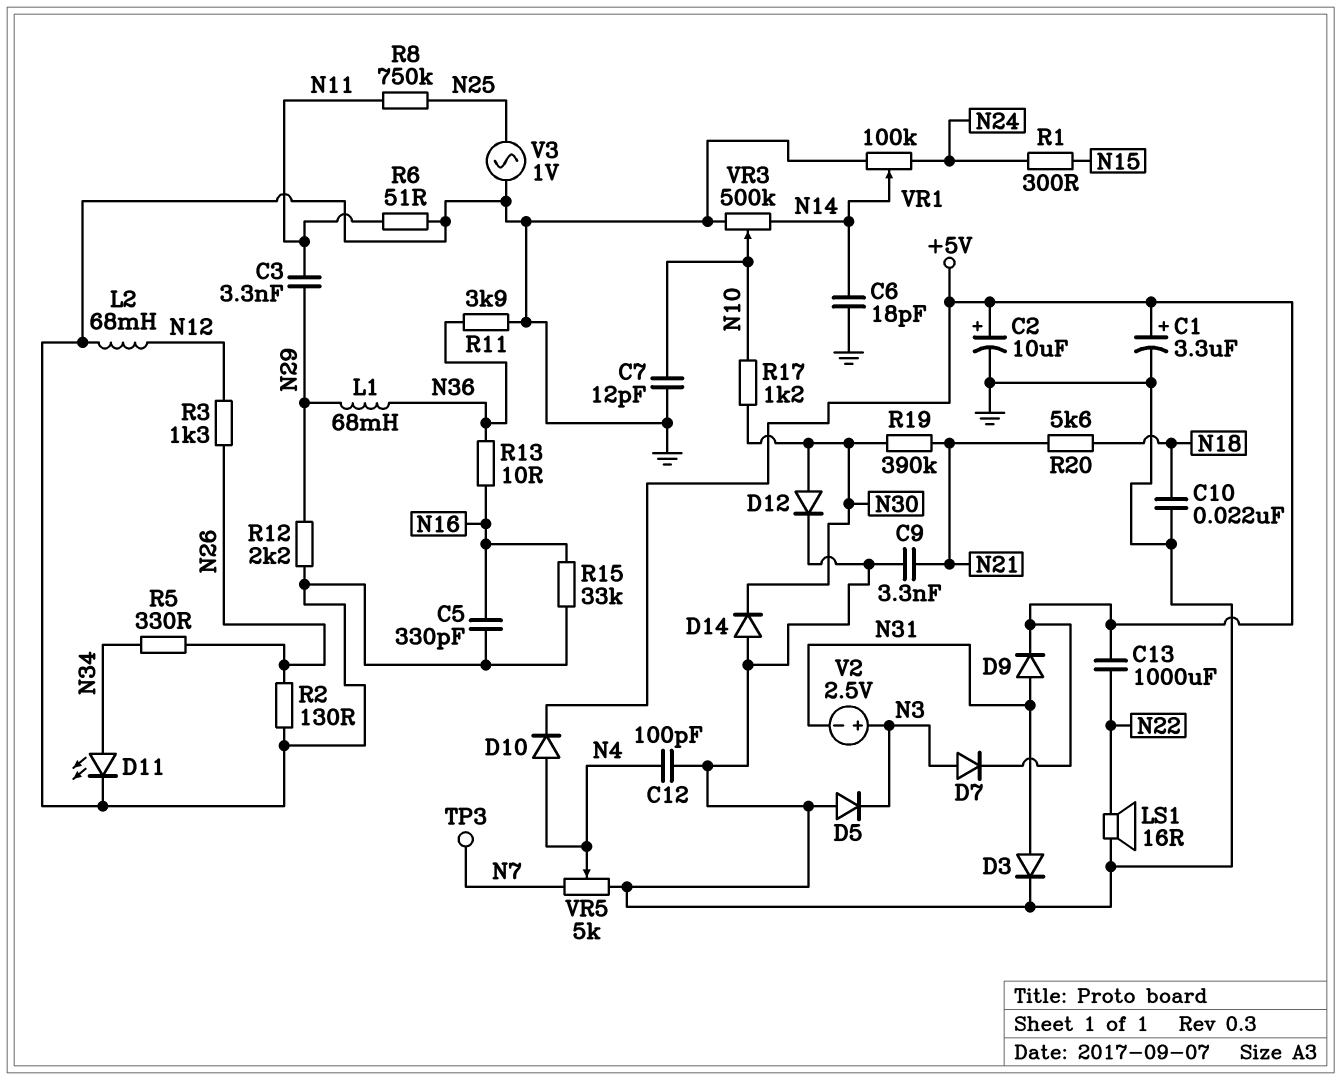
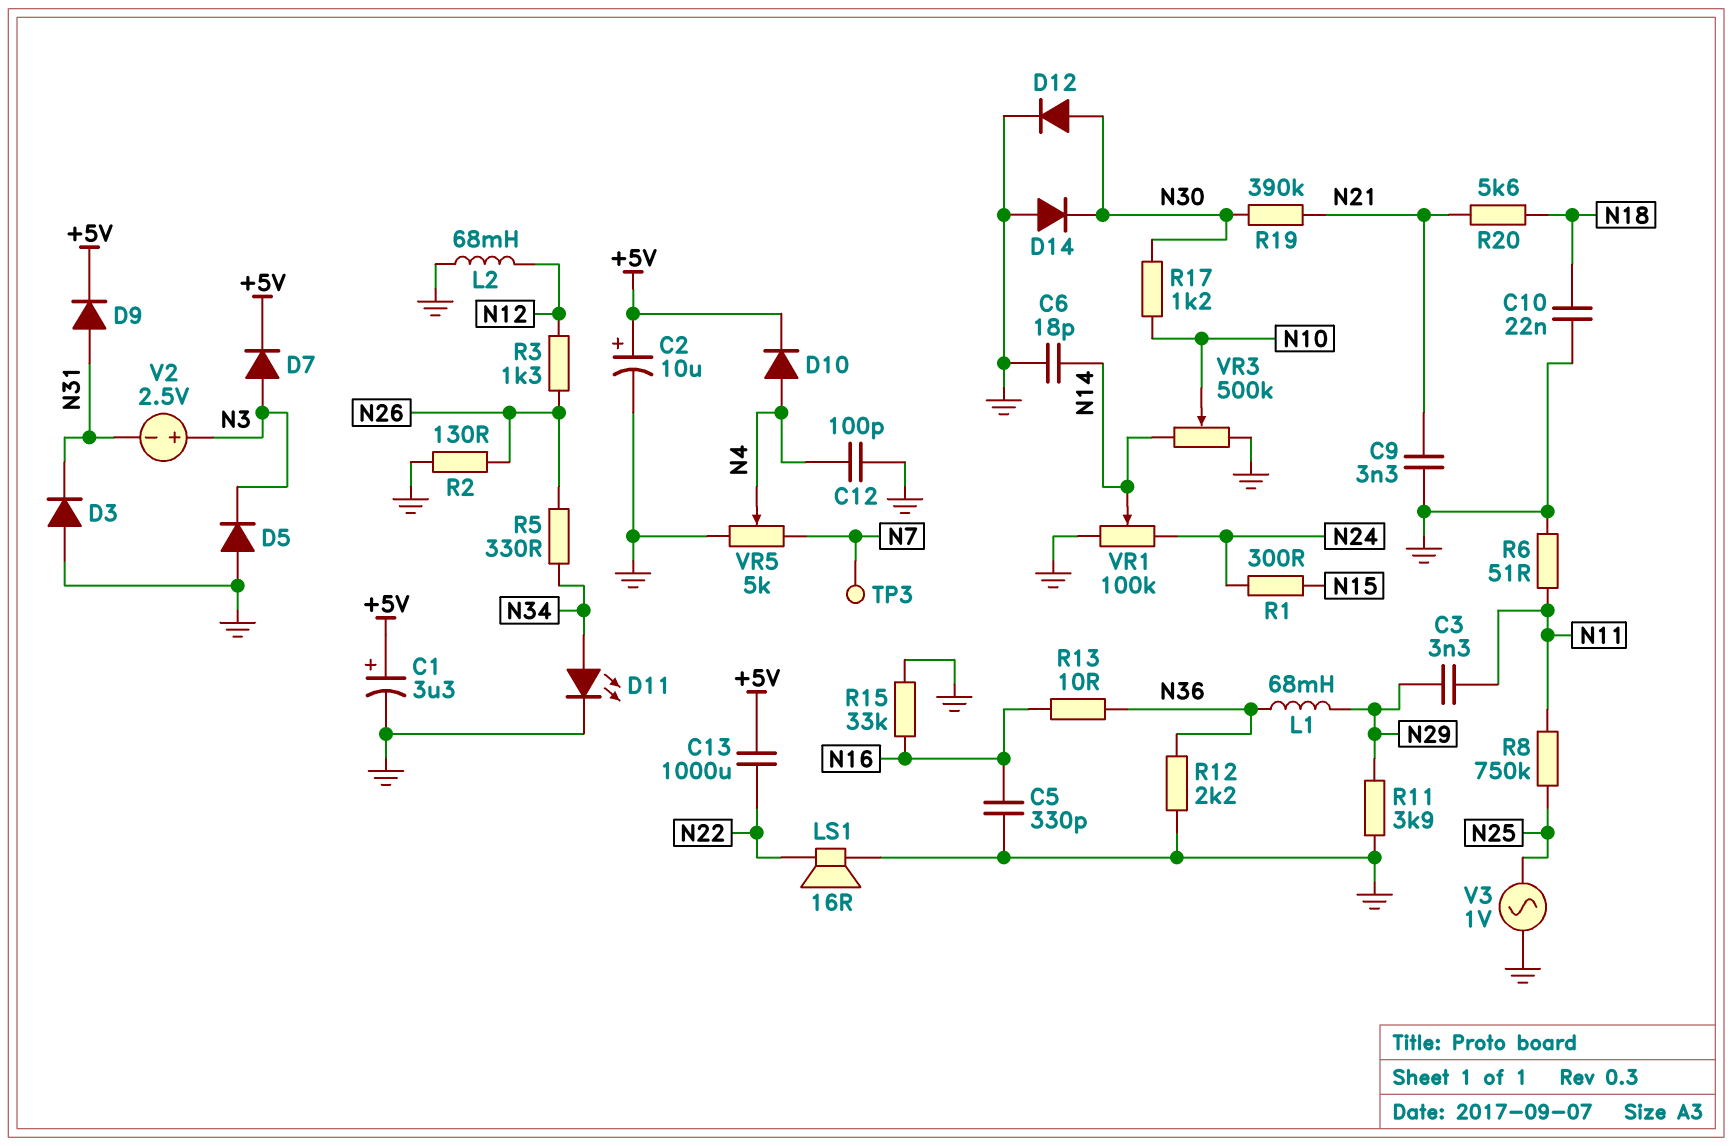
C7: 12pF (GND, N10) -> none
D3: diode (A N31, K GND) -> diode (A GND, K N31)
R11: 3.9k (GND, N36) -> 3.9k (GND, N29)
R12: 2.2k (GND, N29) -> 2.2k (GND, N36)

